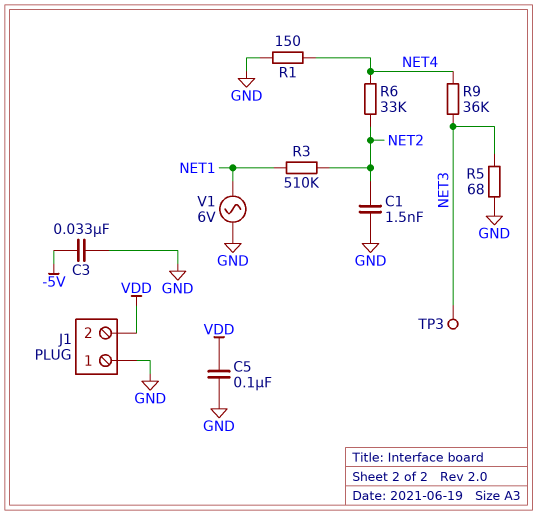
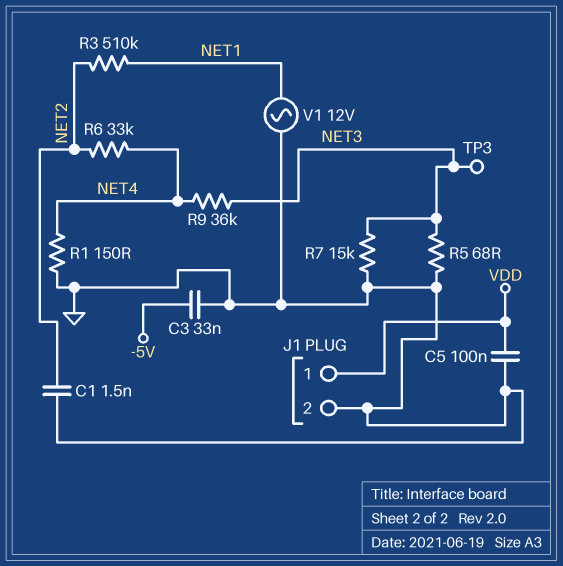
J1 pin 1: GND -> VDD
J1 pin 2: VDD -> GND
R7: none -> 15k (GND, NET3)
V1: AC 6V (GND, NET1) -> AC 12V (GND, NET1)

